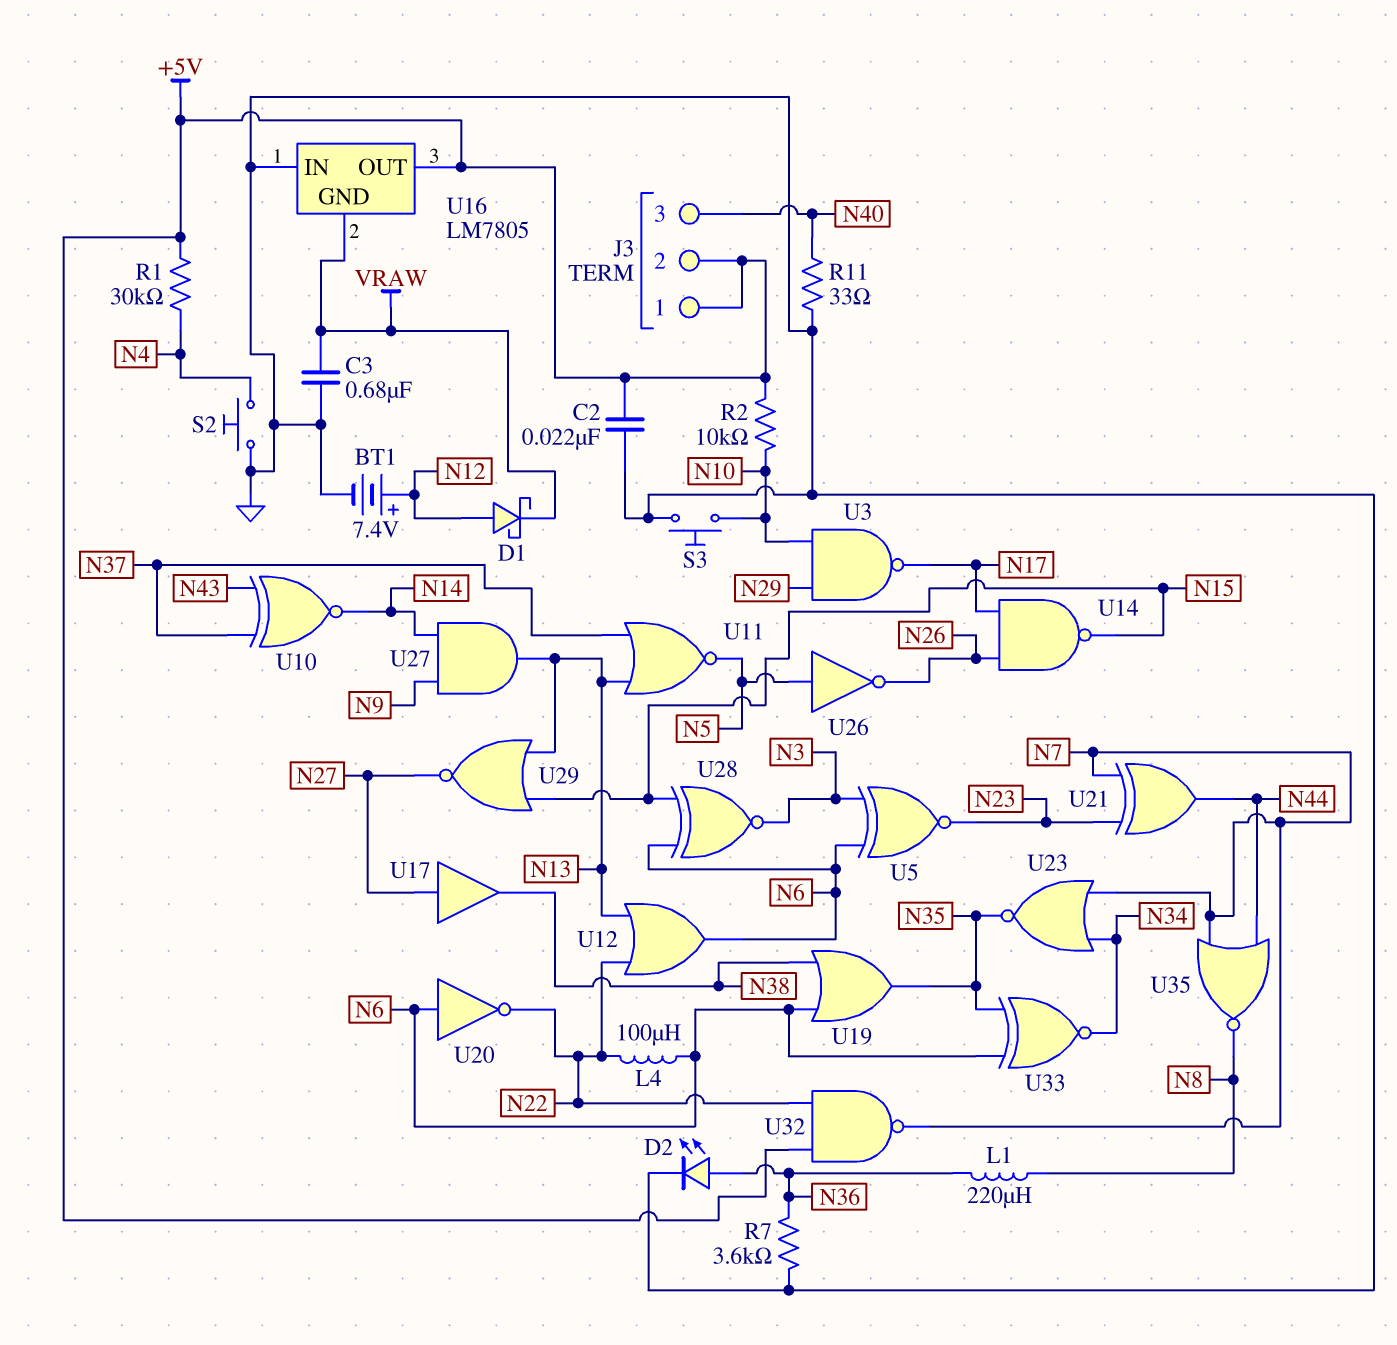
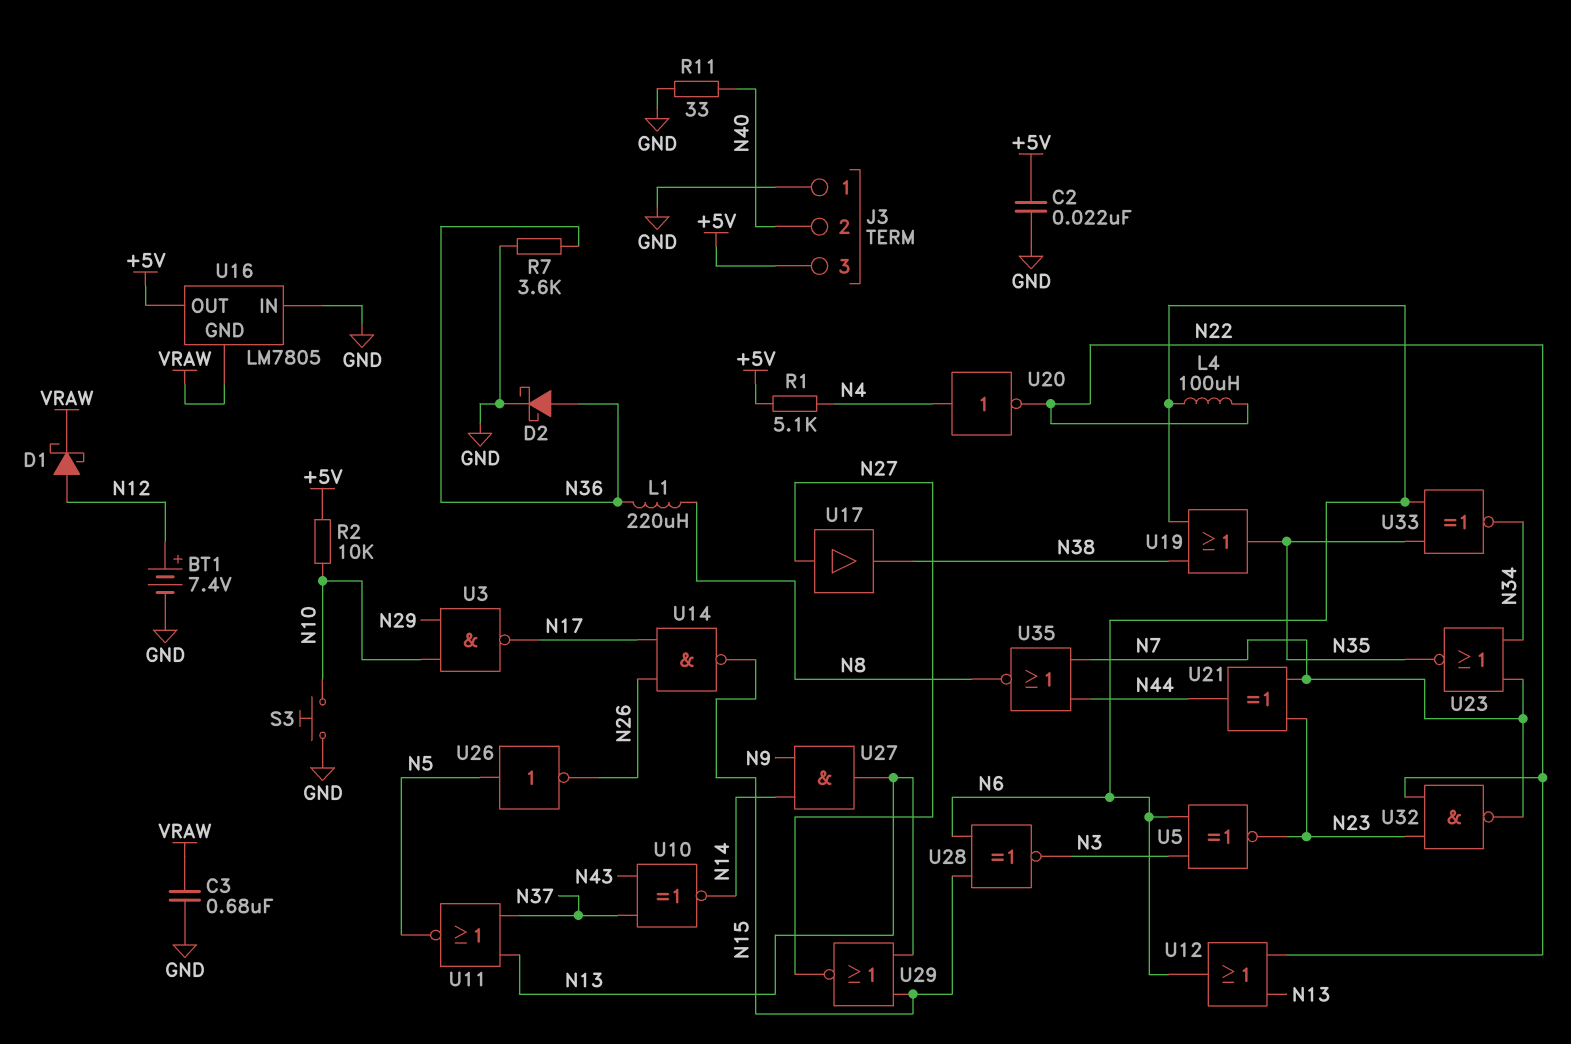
D2: LED (A N36, K GND) -> schottky (A N36, K GND)
J3 pin 1: +5V -> GND
J3 pin 2: +5V -> N40
J3 pin 3: N40 -> +5V
R1: 30k (+5V, N4) -> 5.1k (+5V, N4)
S2: button (GND, N4) -> none
U20: NOT (in N6, out N22) -> NOT (in N4, out N22)
U32: NAND (in +5V, in N22, out N7) -> NAND (in N22, in N23, out N7)

